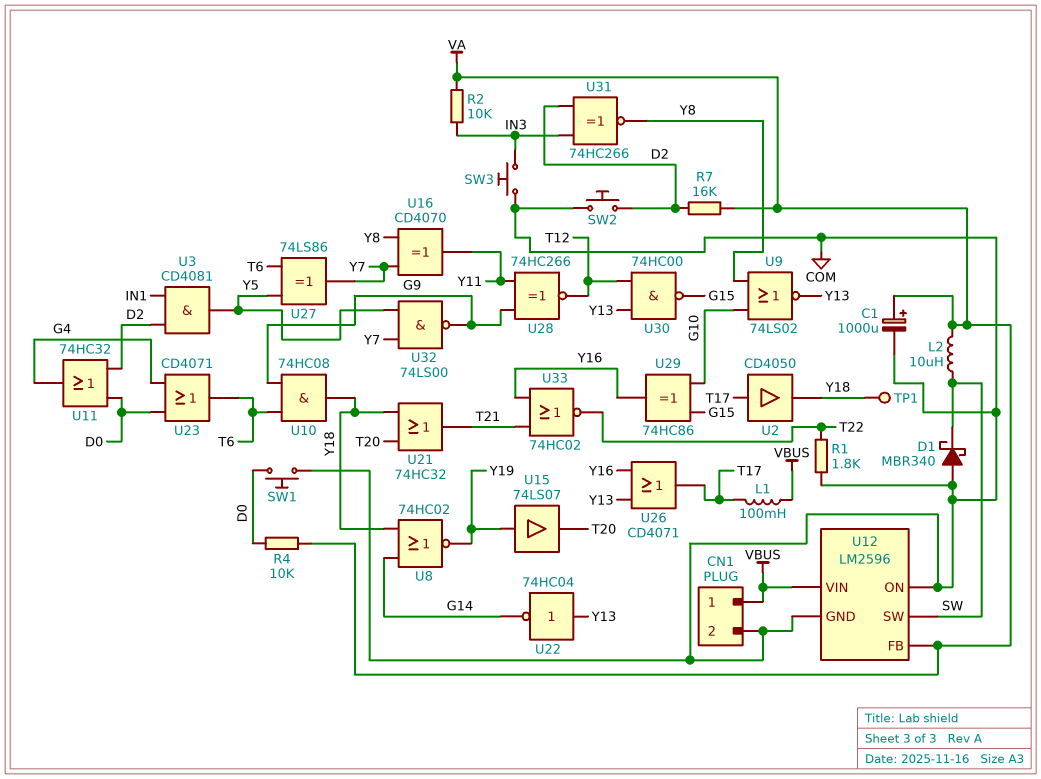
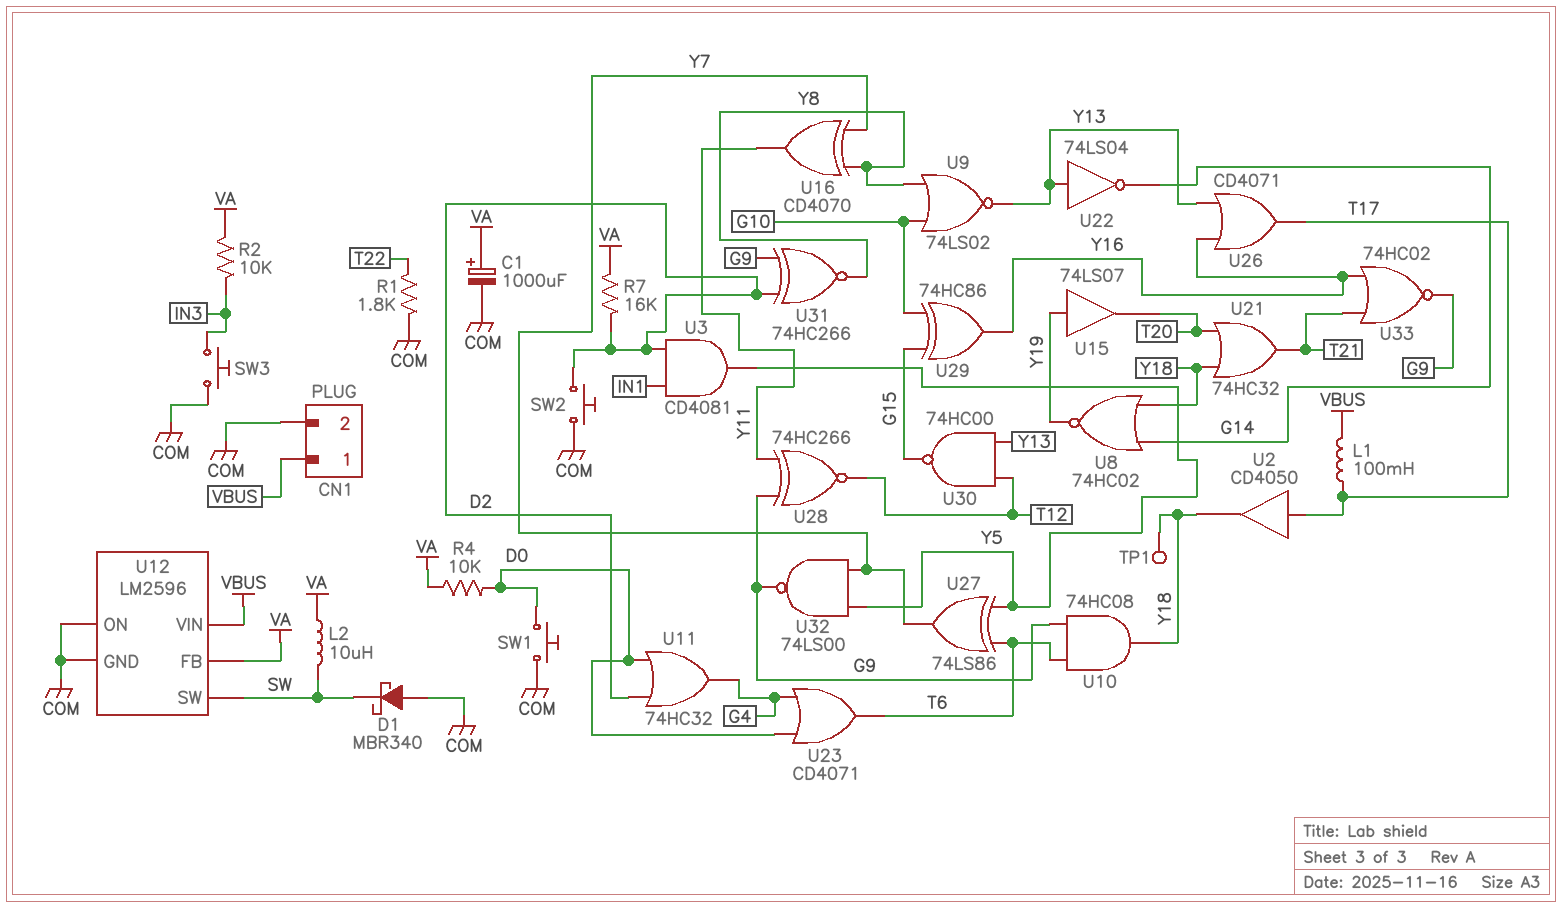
U22: NOT 74HC04 (in Y13, out G14) -> NOT 74LS04 (in Y13, out G14)
U31: XNOR 74HC266 (in D2, in IN3, out Y8) -> XNOR 74HC266 (in D2, in G9, out Y8)
U33: NOR 74HC02 (in T21, in Y16, out T22) -> NOR 74HC02 (in T21, in Y16, out G9)

